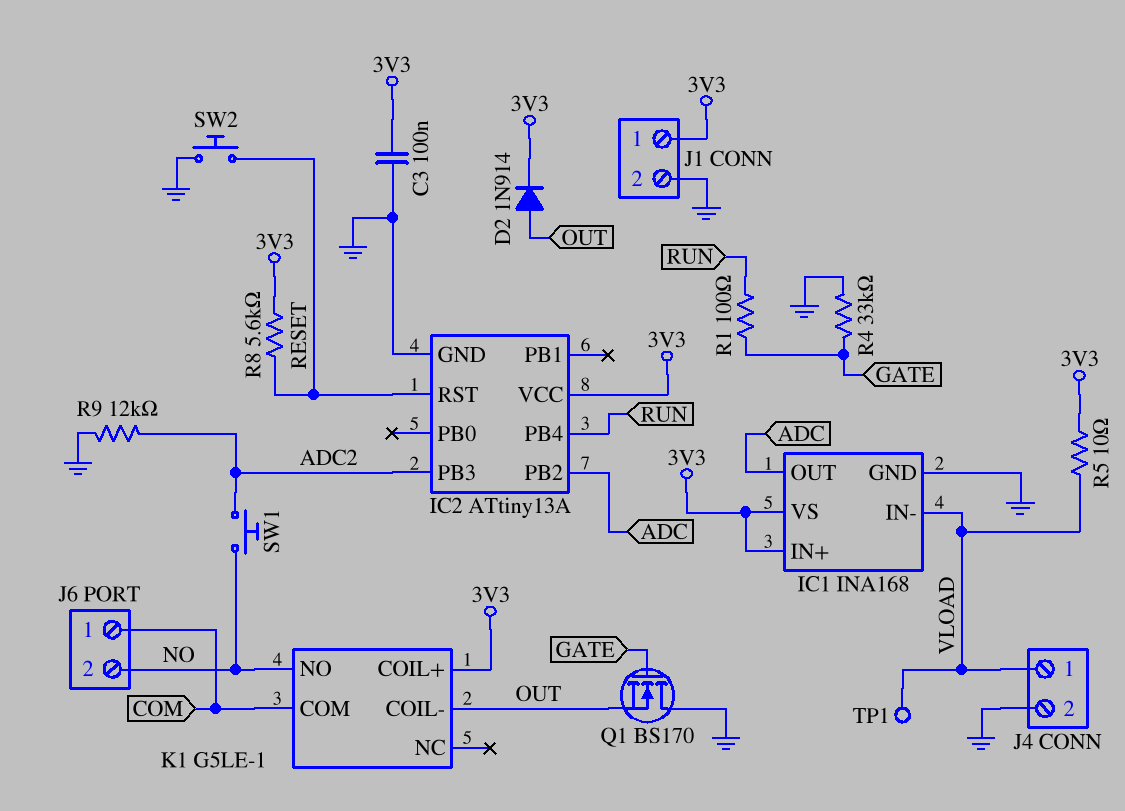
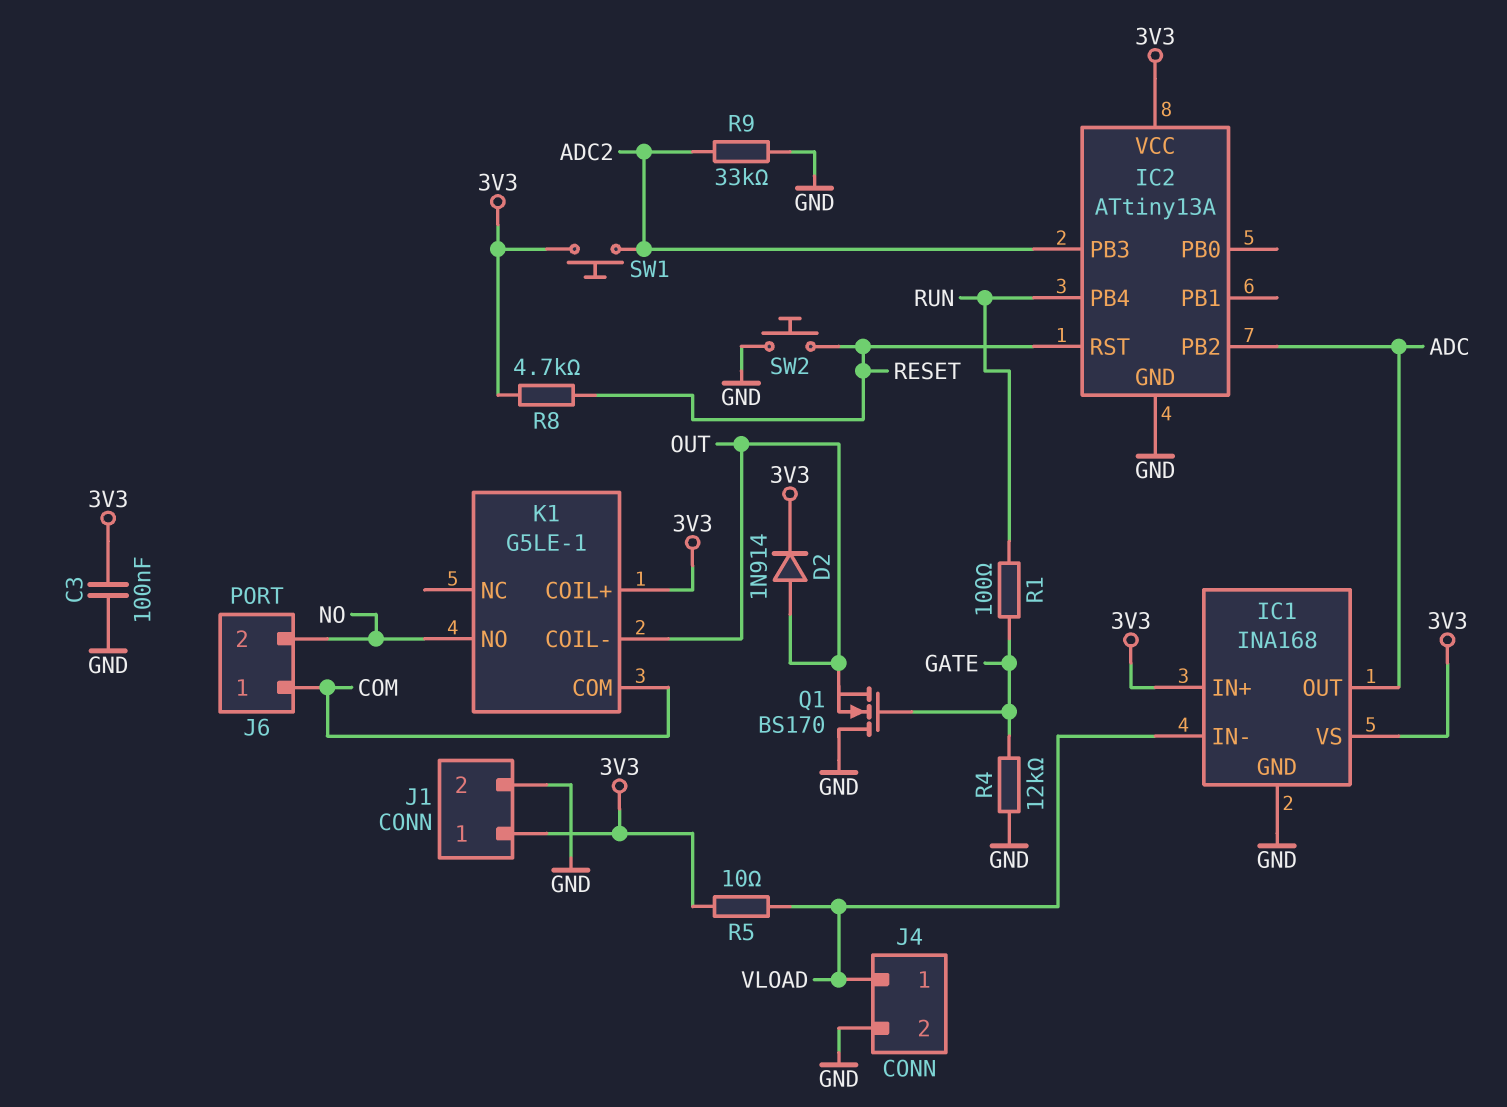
R4: 33k (GATE, GND) -> 12k (GATE, GND)
R8: 5.6k (3V3, RESET) -> 4.7k (3V3, RESET)
R9: 12k (ADC2, GND) -> 33k (ADC2, GND)
SW1: button (ADC2, NO) -> button (3V3, ADC2)
TP1: test point (VLOAD) -> none

